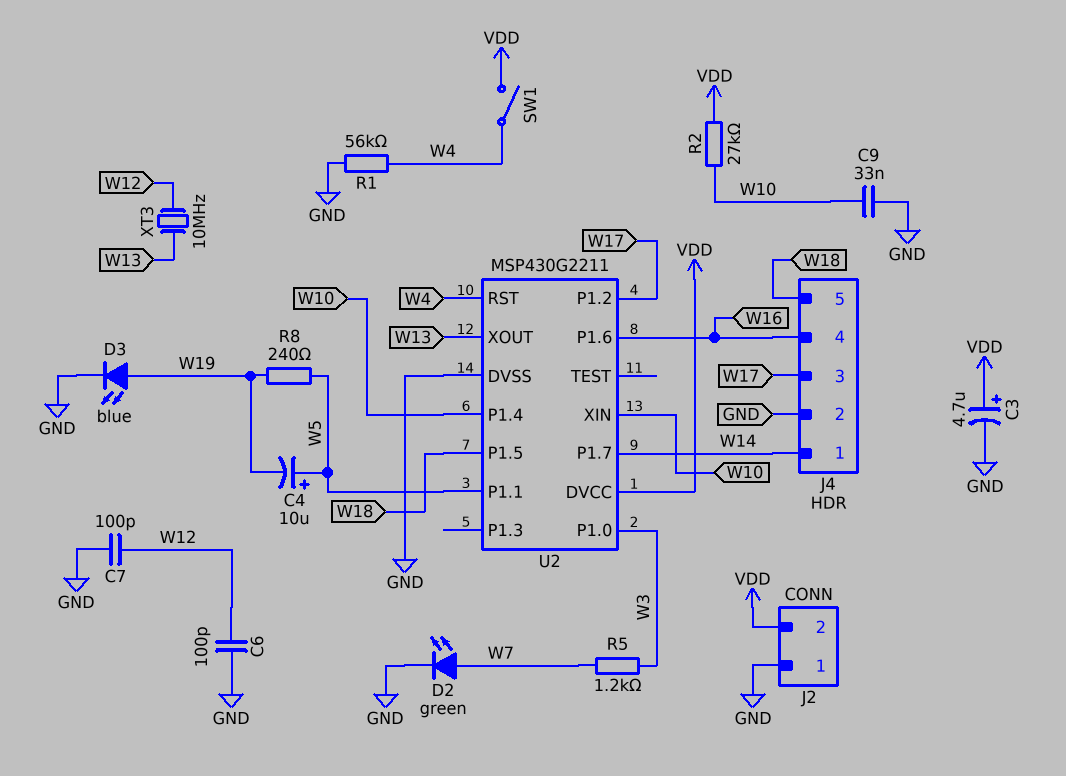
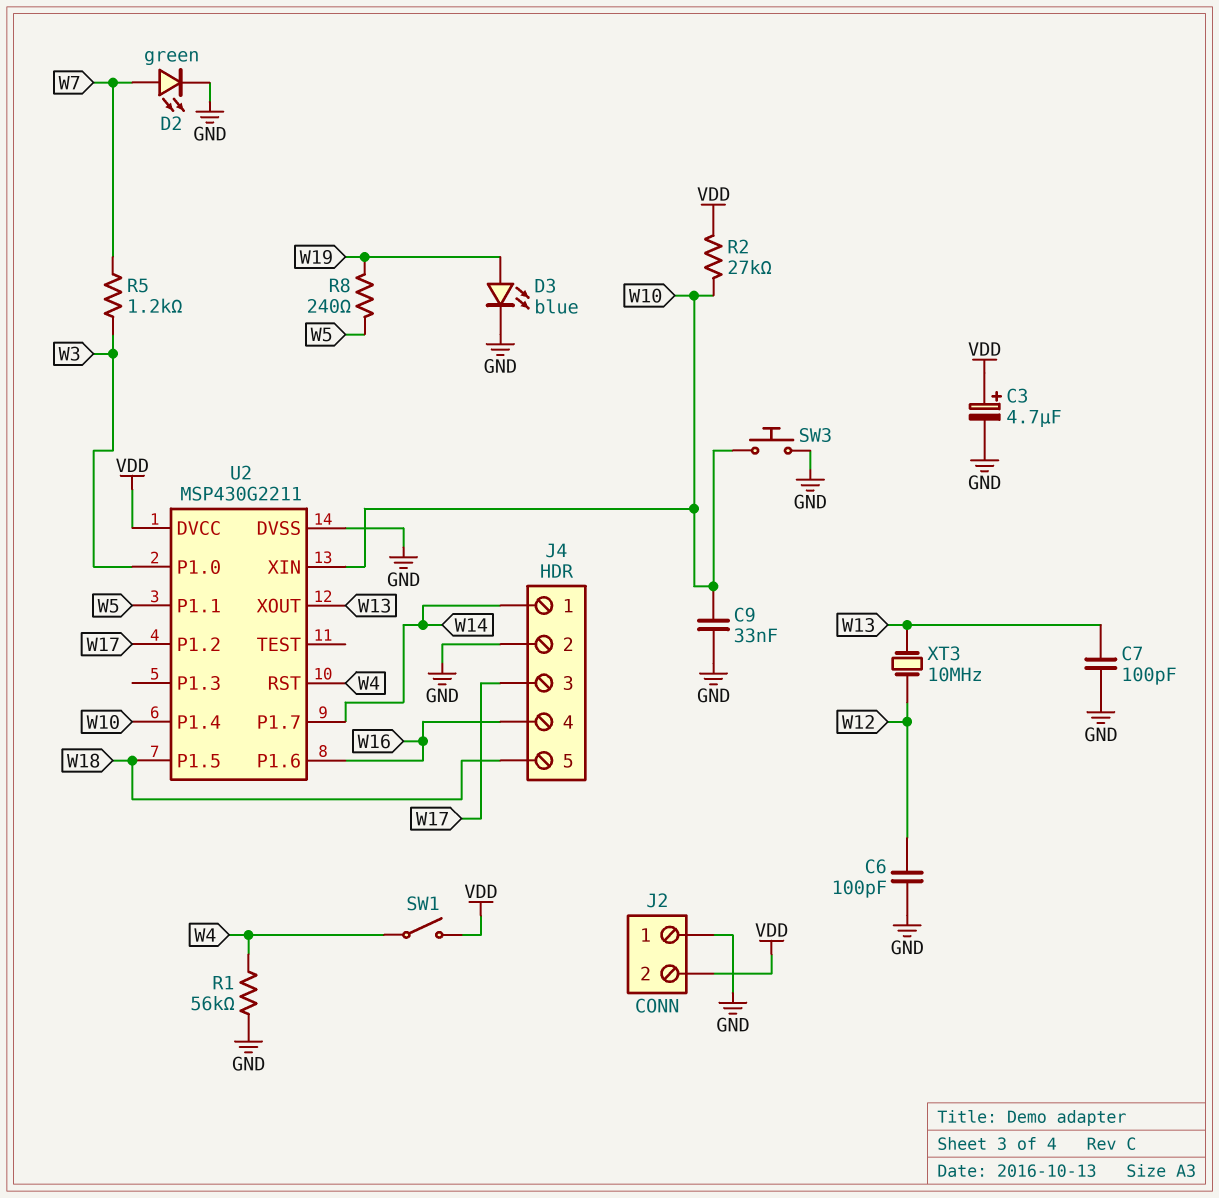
C4: 10uF (plus W5, minus W19) -> none
C7: 100pF (GND, W12) -> 100pF (GND, W13)
SW3: none -> button (GND, W10)

